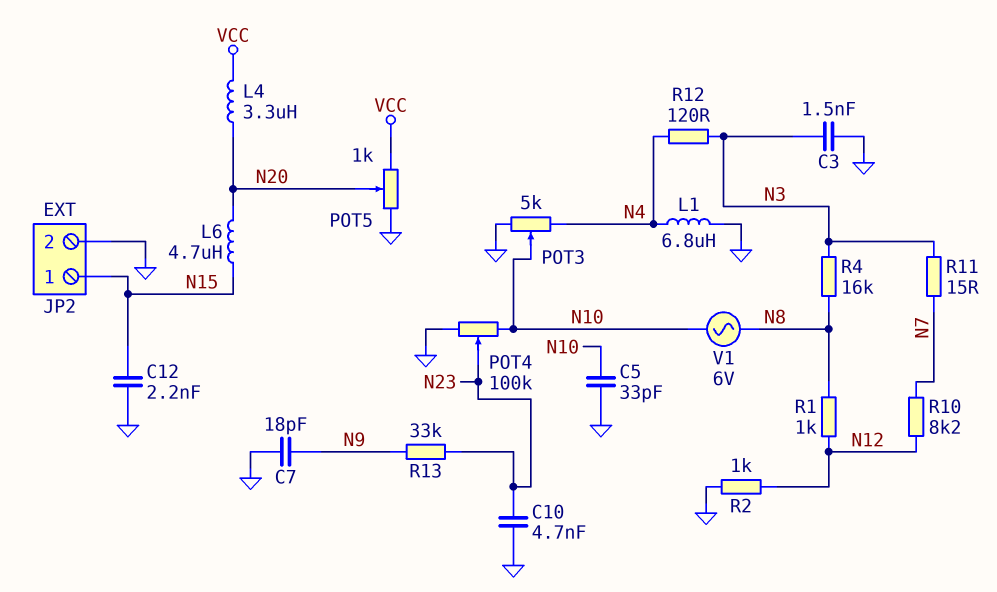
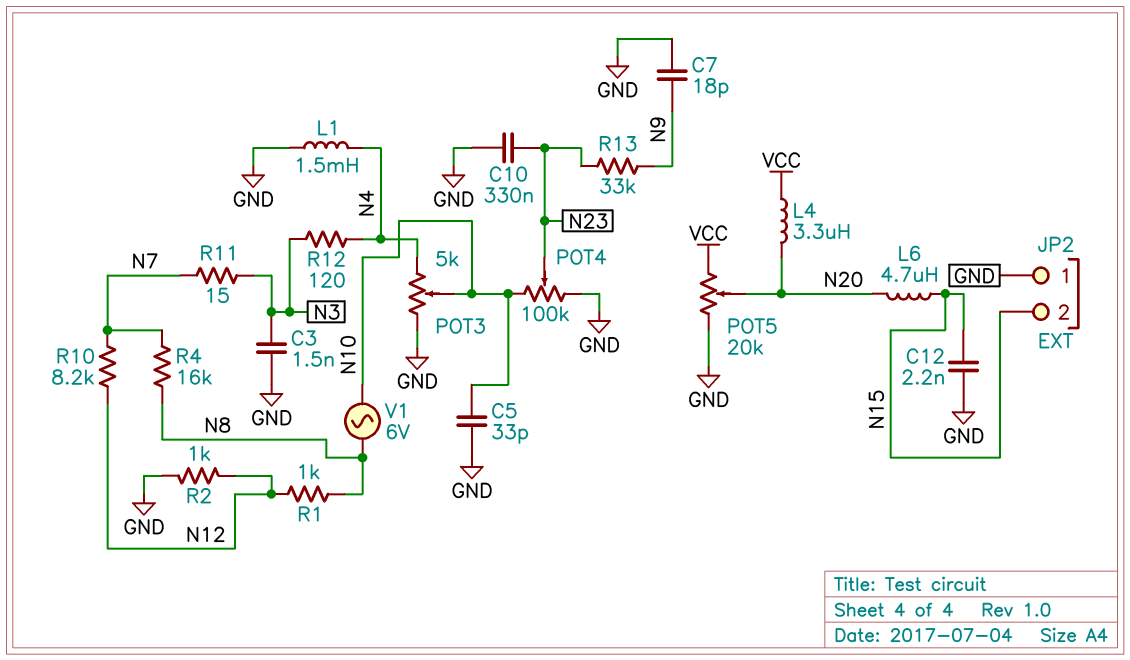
C10: 4.7nF (GND, N23) -> 330nF (GND, N23)
JP2 pin 1: N15 -> GND
JP2 pin 2: GND -> N15
L1: 6.8uH (GND, N4) -> 1.5mH (GND, N4)
POT5: 1k (GND, VCC, wiper N20) -> 20k (GND, VCC, wiper N20)
R4: 16k (N3, N8) -> 16k (N7, N8)

